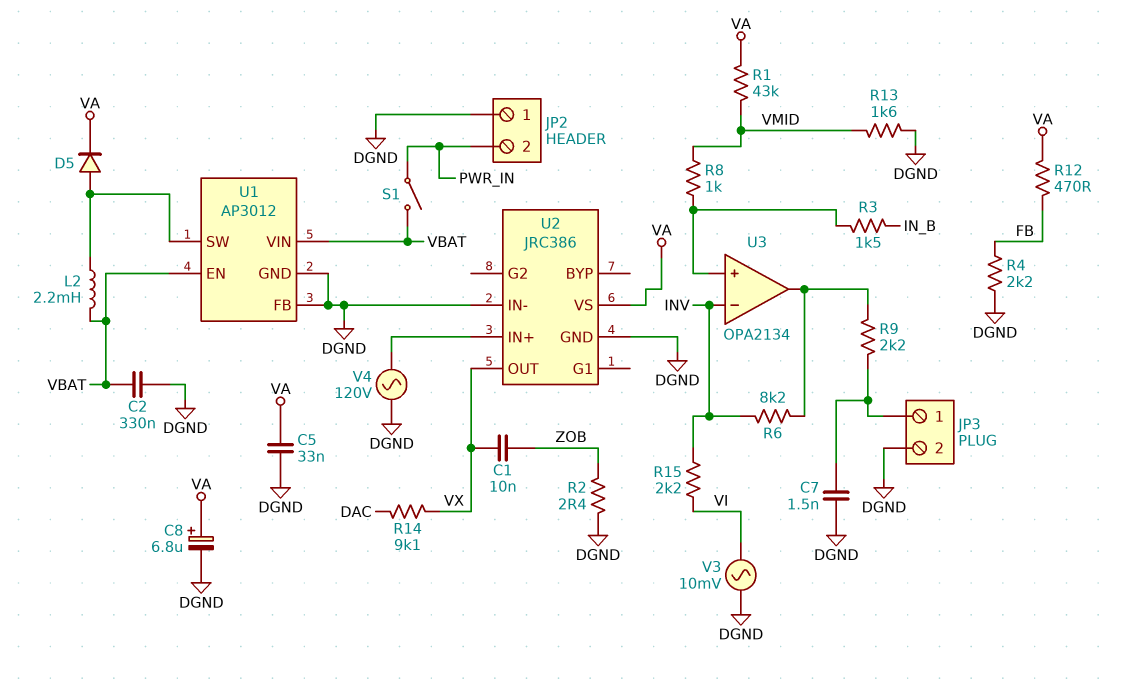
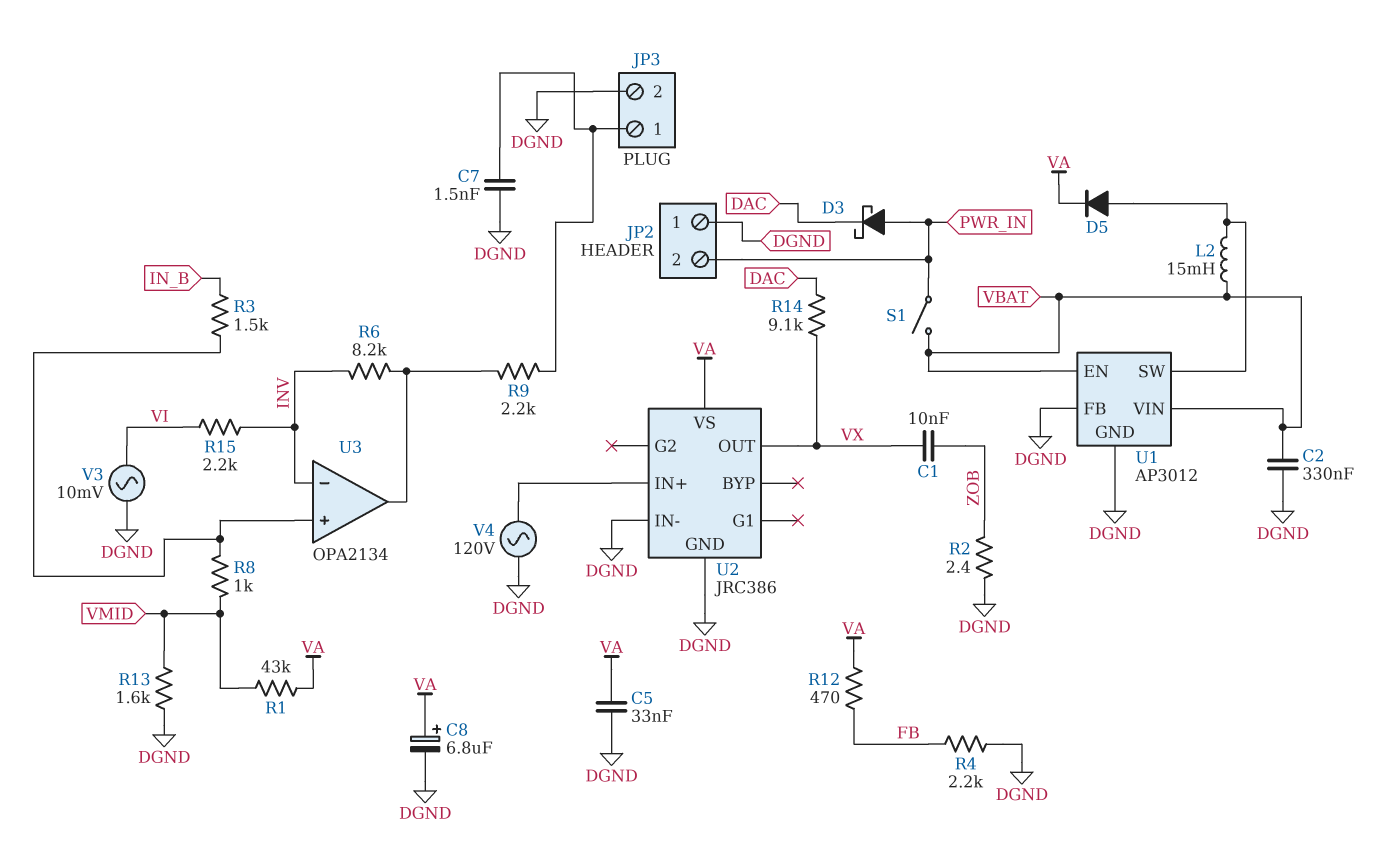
D3: none -> schottky (A PWR_IN, K DAC)
L2: 2.2mH (U1/SW, VBAT) -> 15mH (U1/SW, VBAT)

